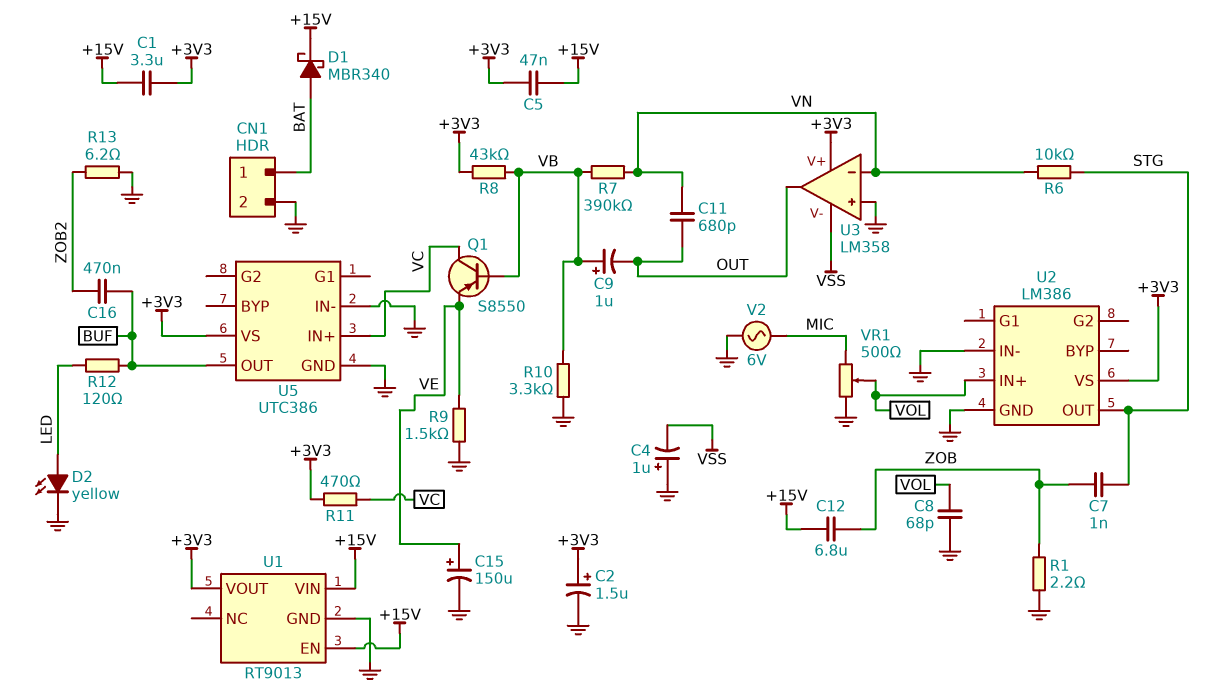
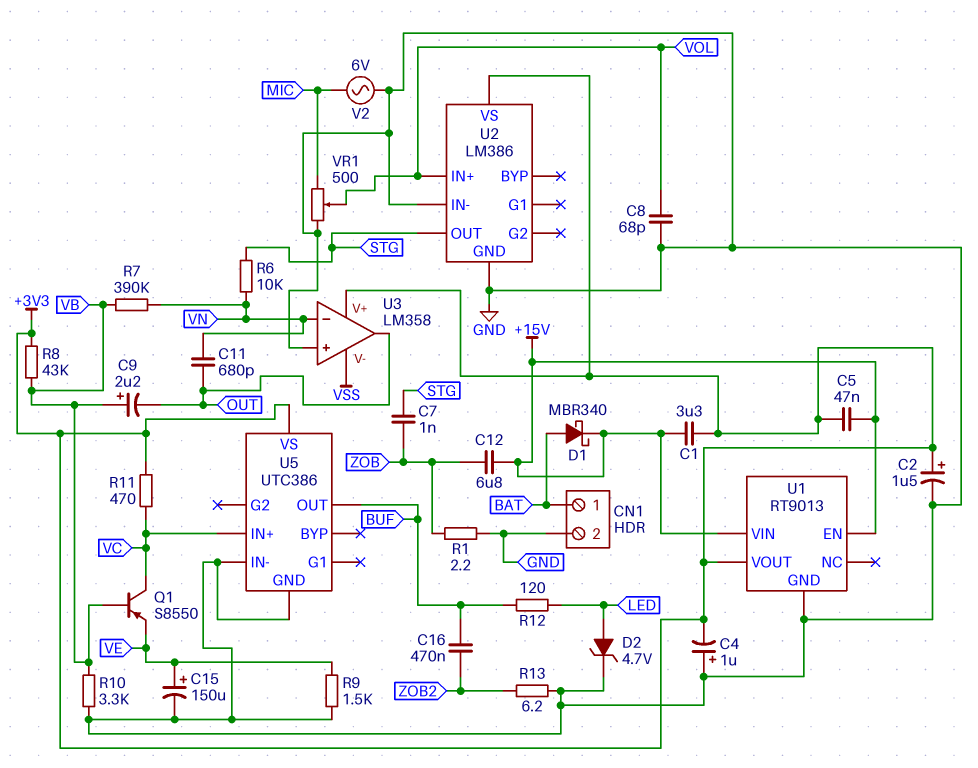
C4: 1uF (plus GND, minus VSS) -> 1uF (plus GND, minus +3V3)
C9: 1uF (plus VB, minus OUT) -> 2.2uF (plus VB, minus OUT)
D2: LED yellow (A LED, K GND) -> zener 4.7V (A LED, K GND)

